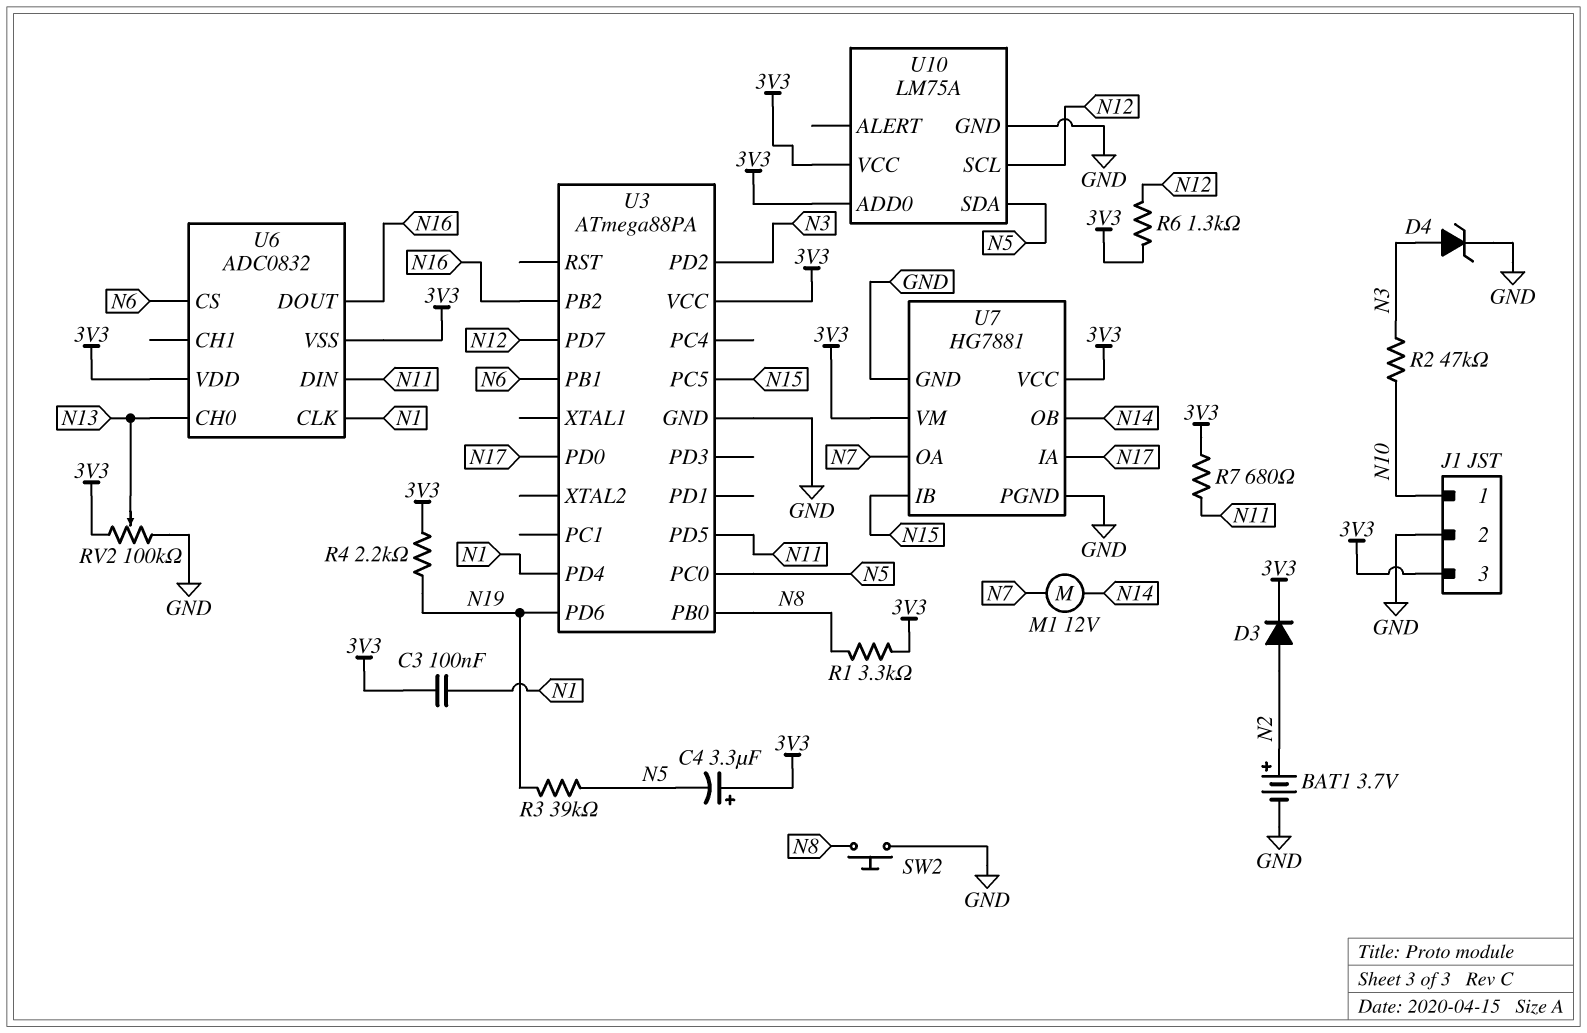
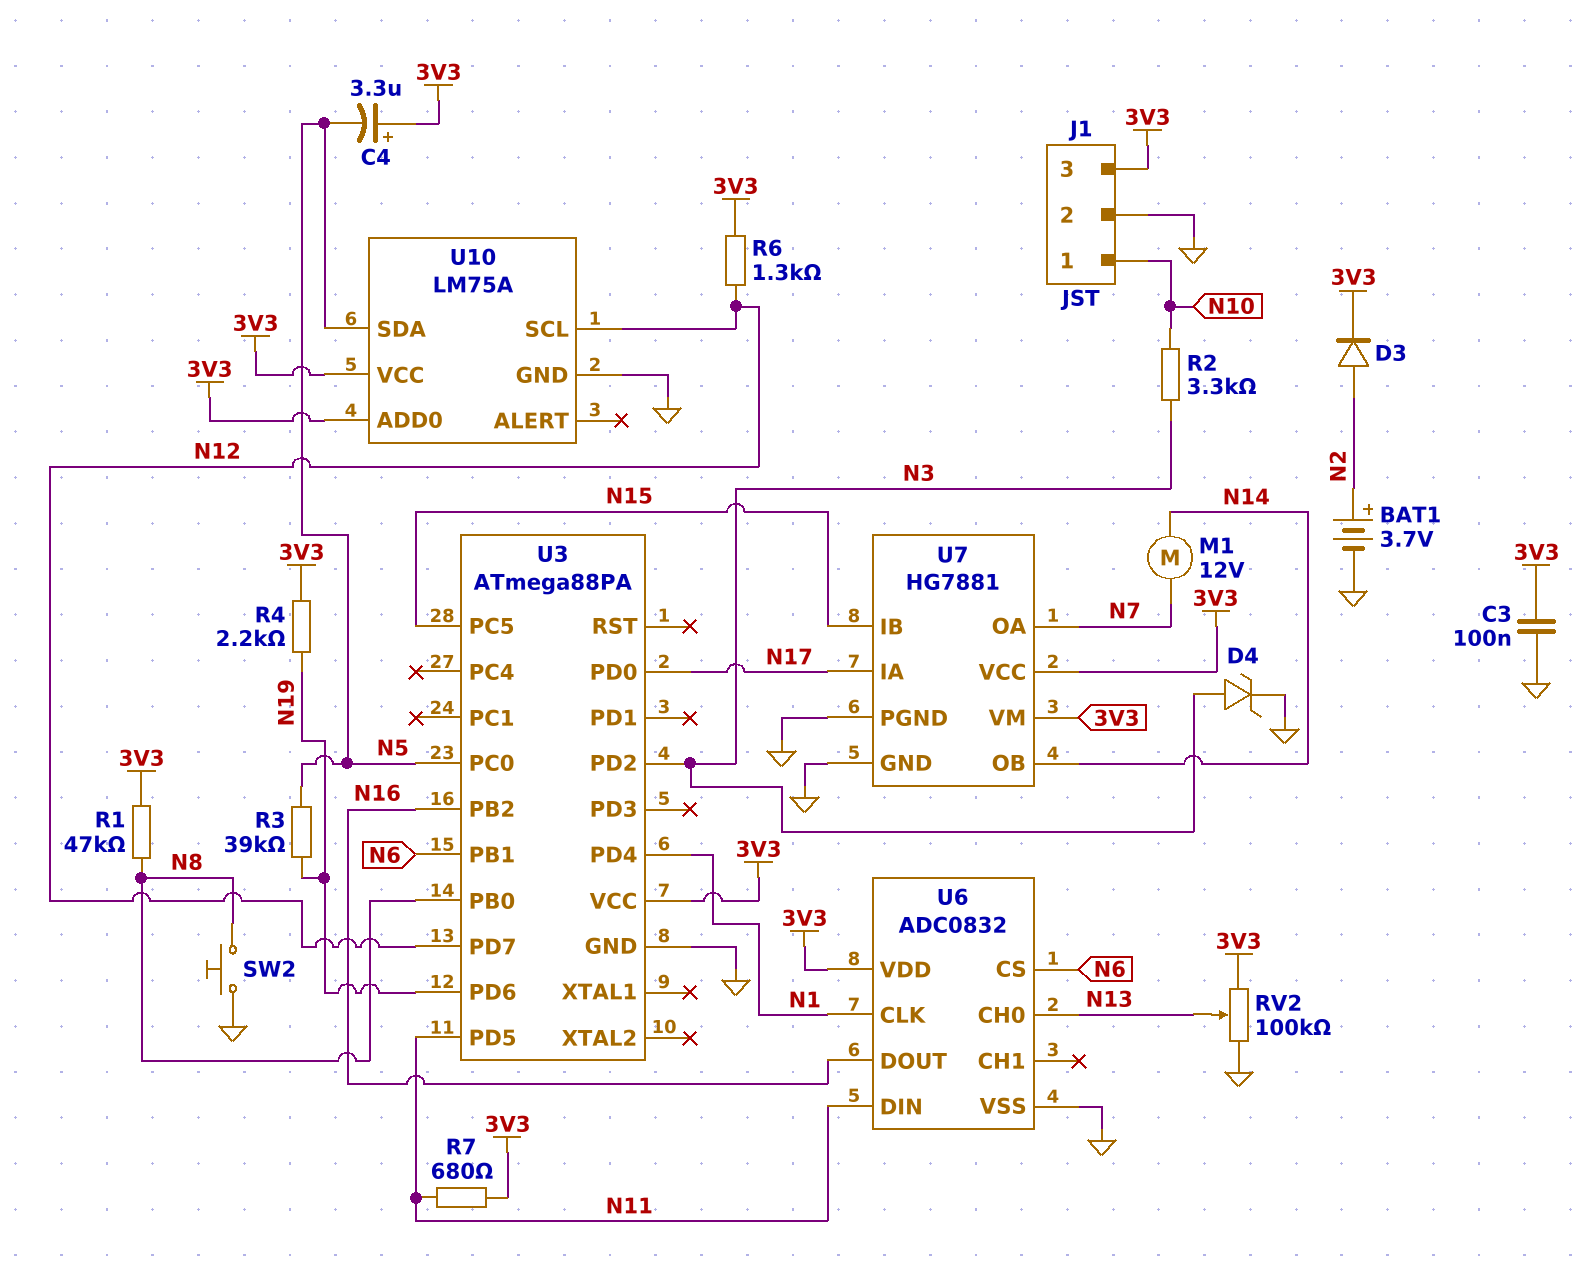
C3: 100nF (3V3, N1) -> 100nF (3V3, GND)
R1: 3.3k (3V3, N8) -> 47k (3V3, N8)
R2: 47k (N3, N10) -> 3.3k (N3, N10)
U6 pin VSS: 3V3 -> GND

